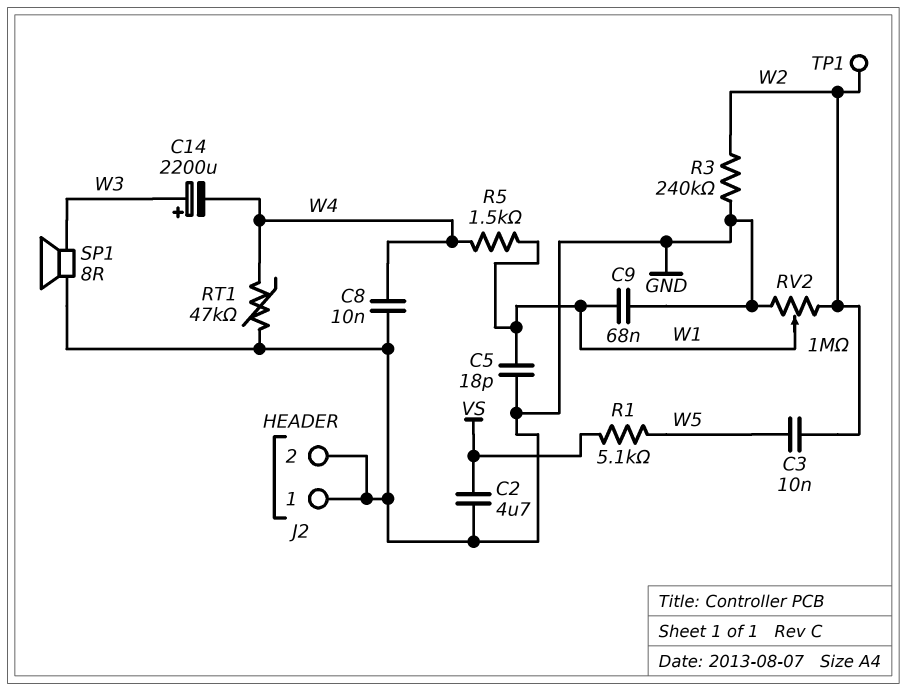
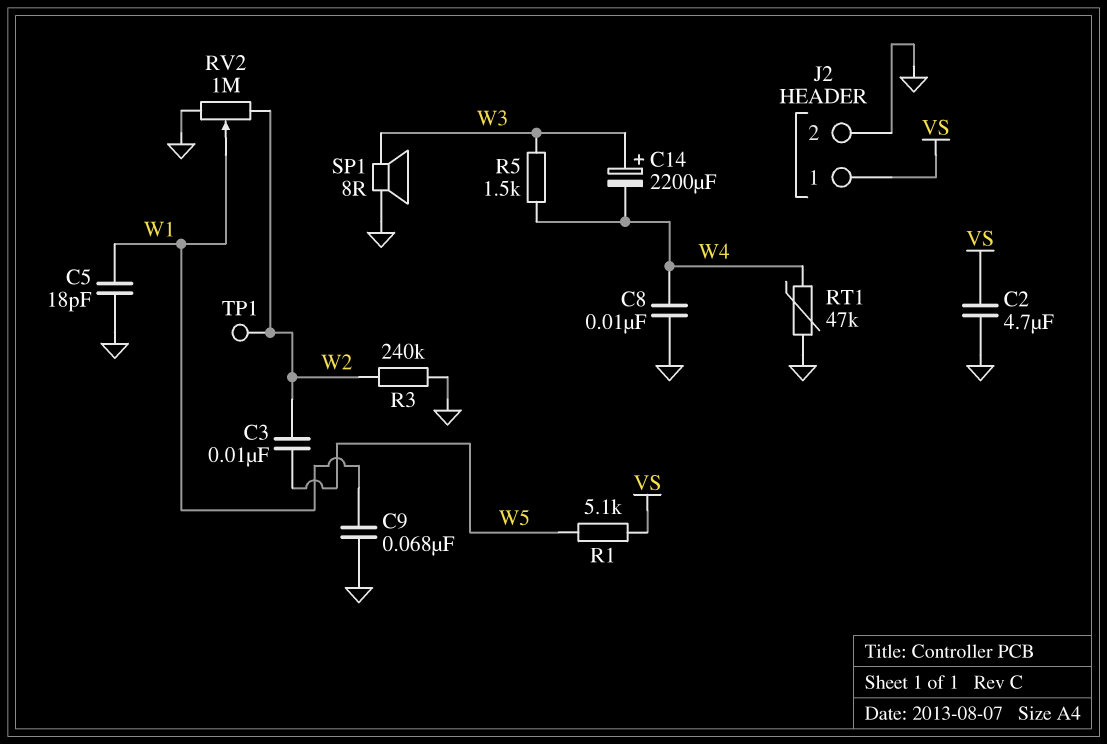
J2 pin 1: GND -> VS
R5: 1.5k (W1, W4) -> 1.5k (W3, W4)

